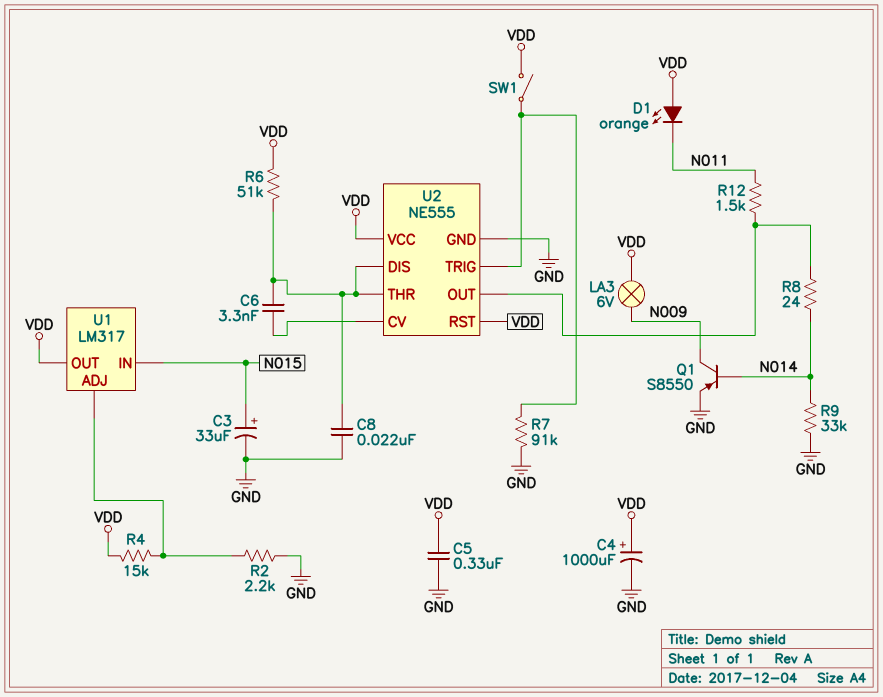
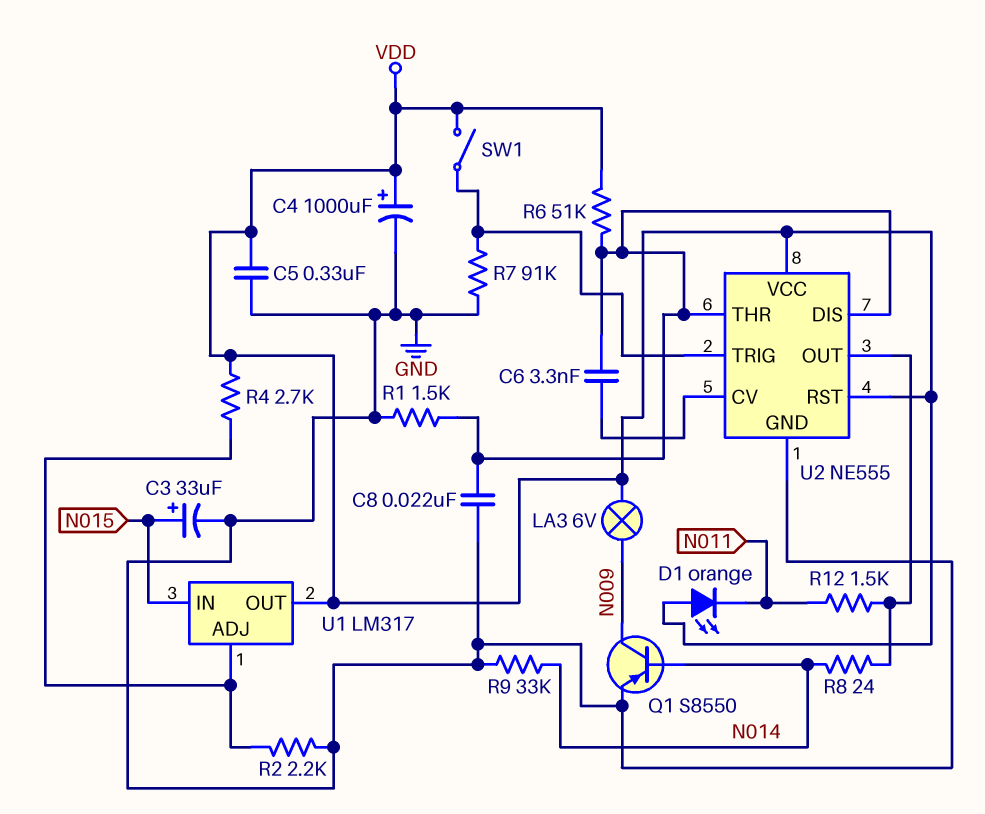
R1: none -> 1.5k (GND, U2/DIS)
R4: 15k (U1/ADJ, VDD) -> 2.7k (U1/ADJ, VDD)

